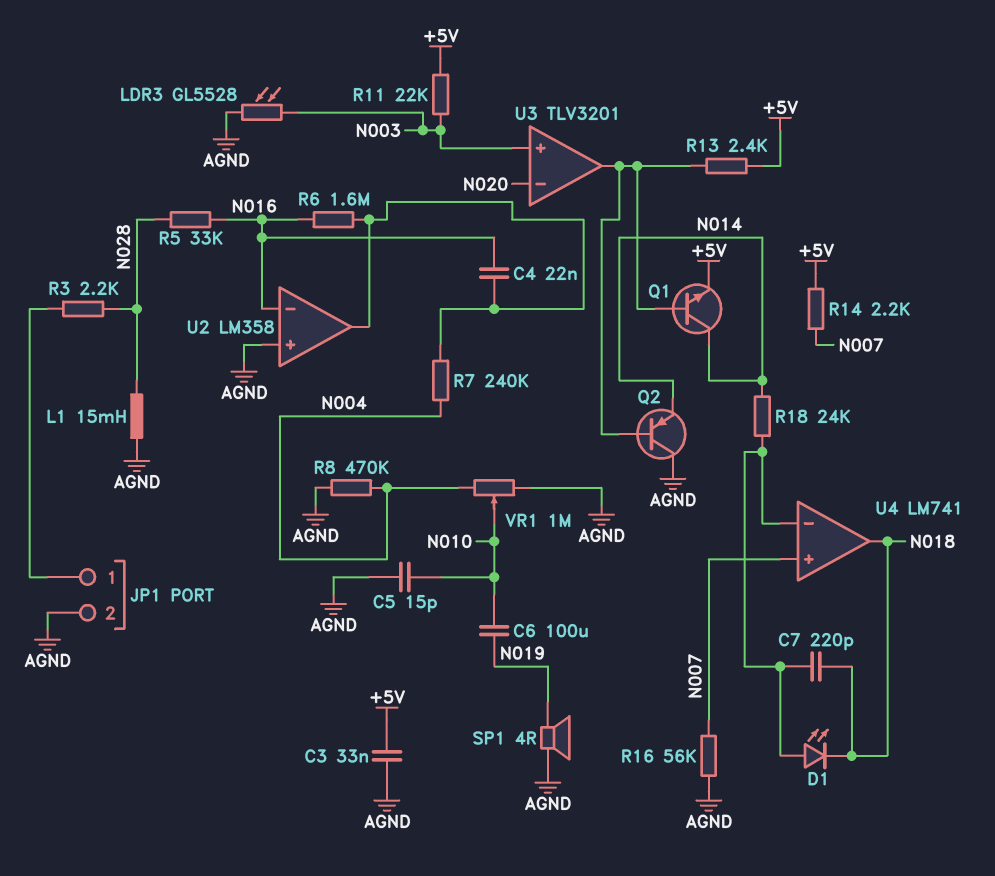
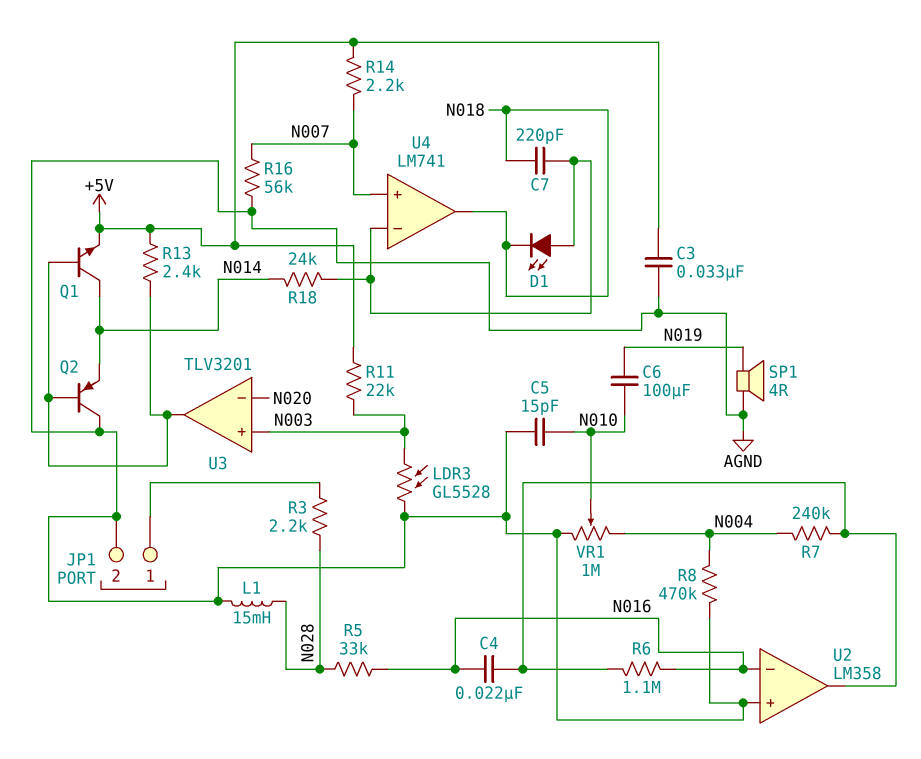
R6: 1.6M (N016, U2/out) -> 1.1M (N016, U2/out)

